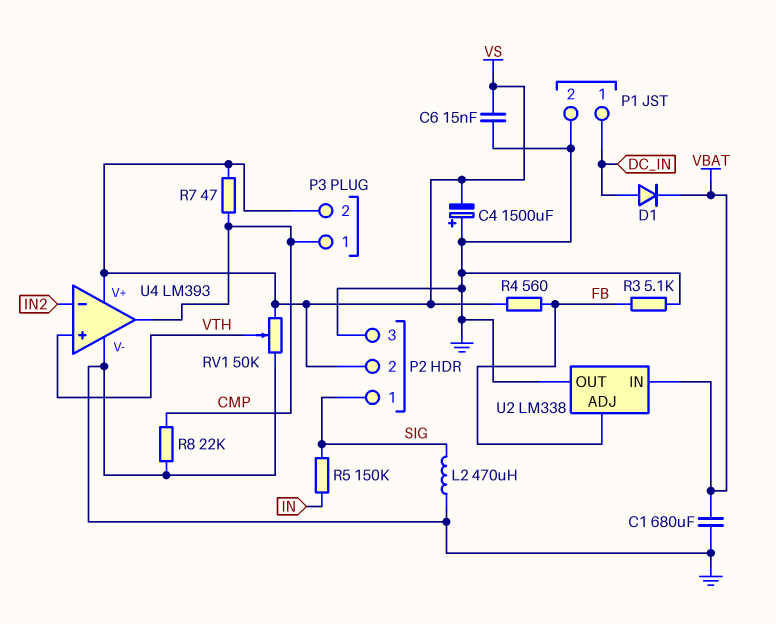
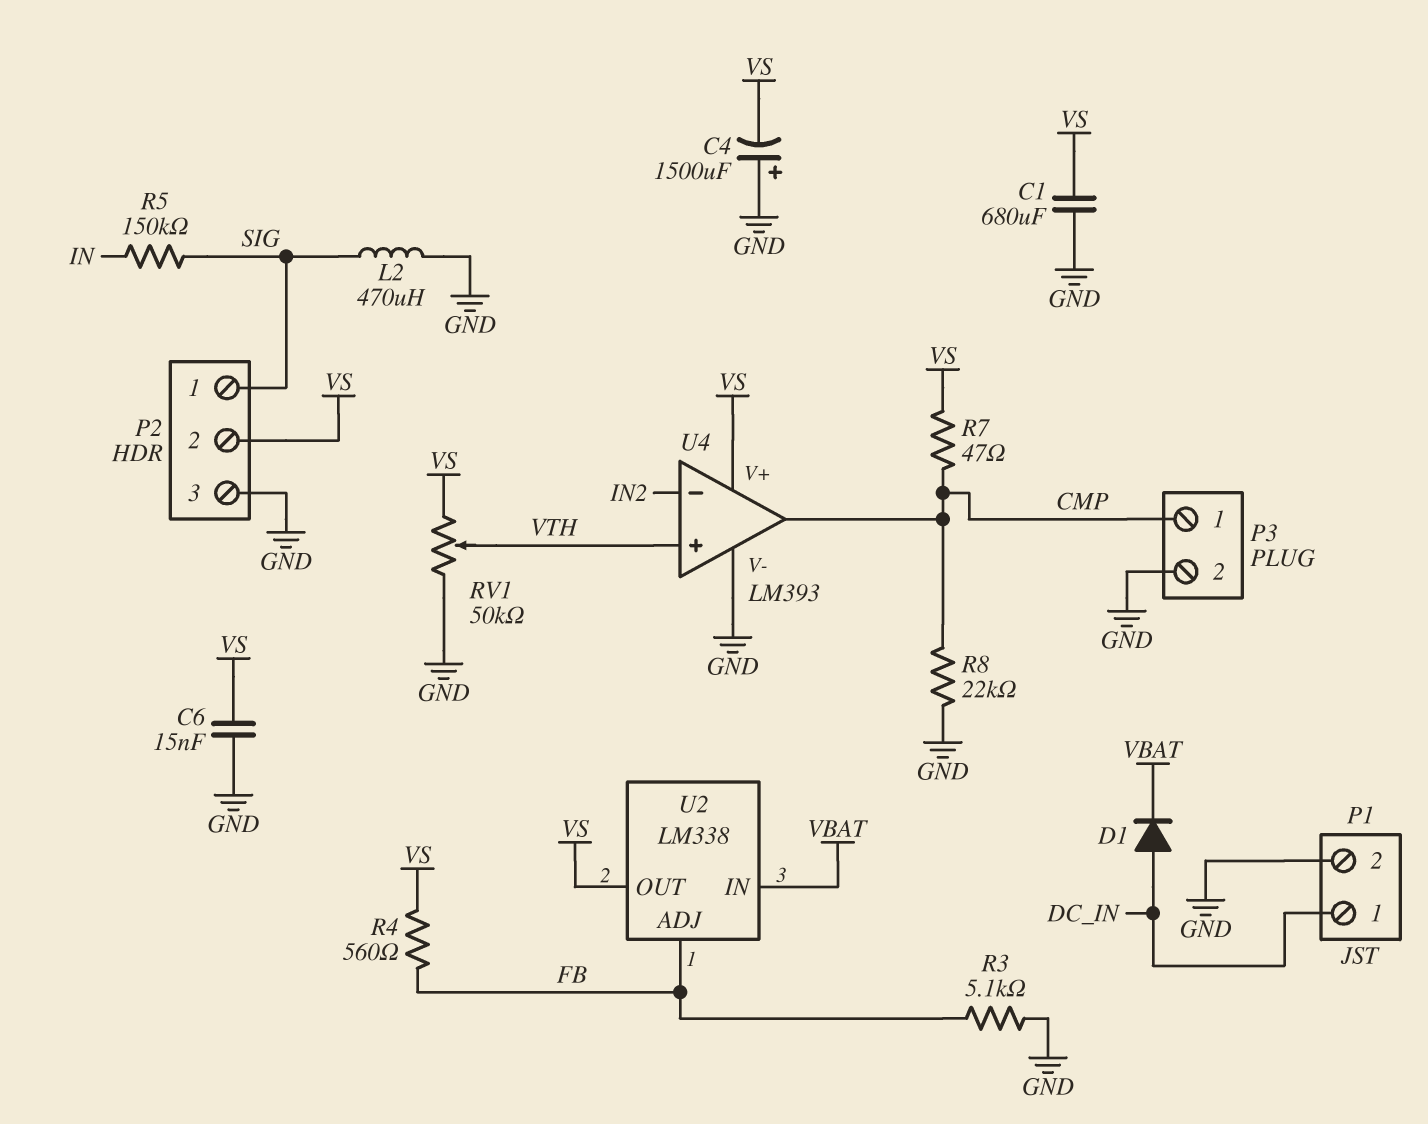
C1: 680uF (GND, VBAT) -> 680uF (GND, VS)
P3 pin 2: VS -> GND
U2 pin OUT: GND -> VS

